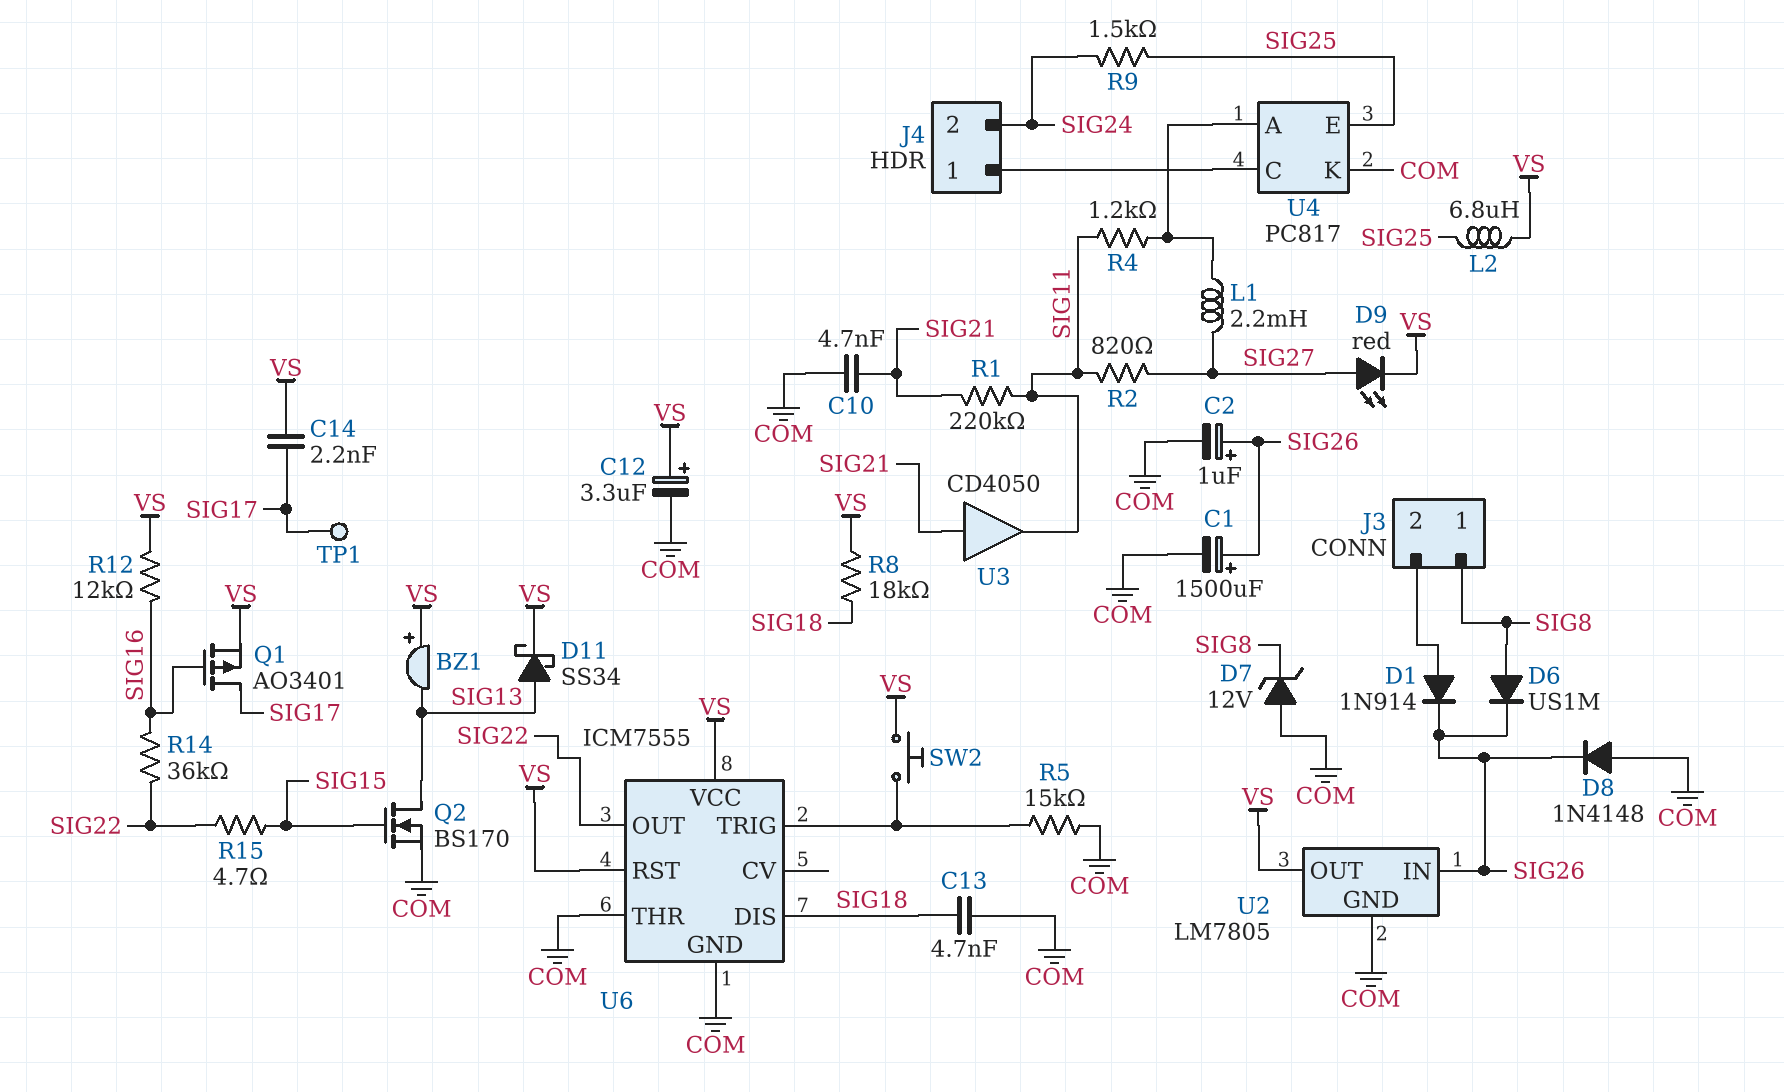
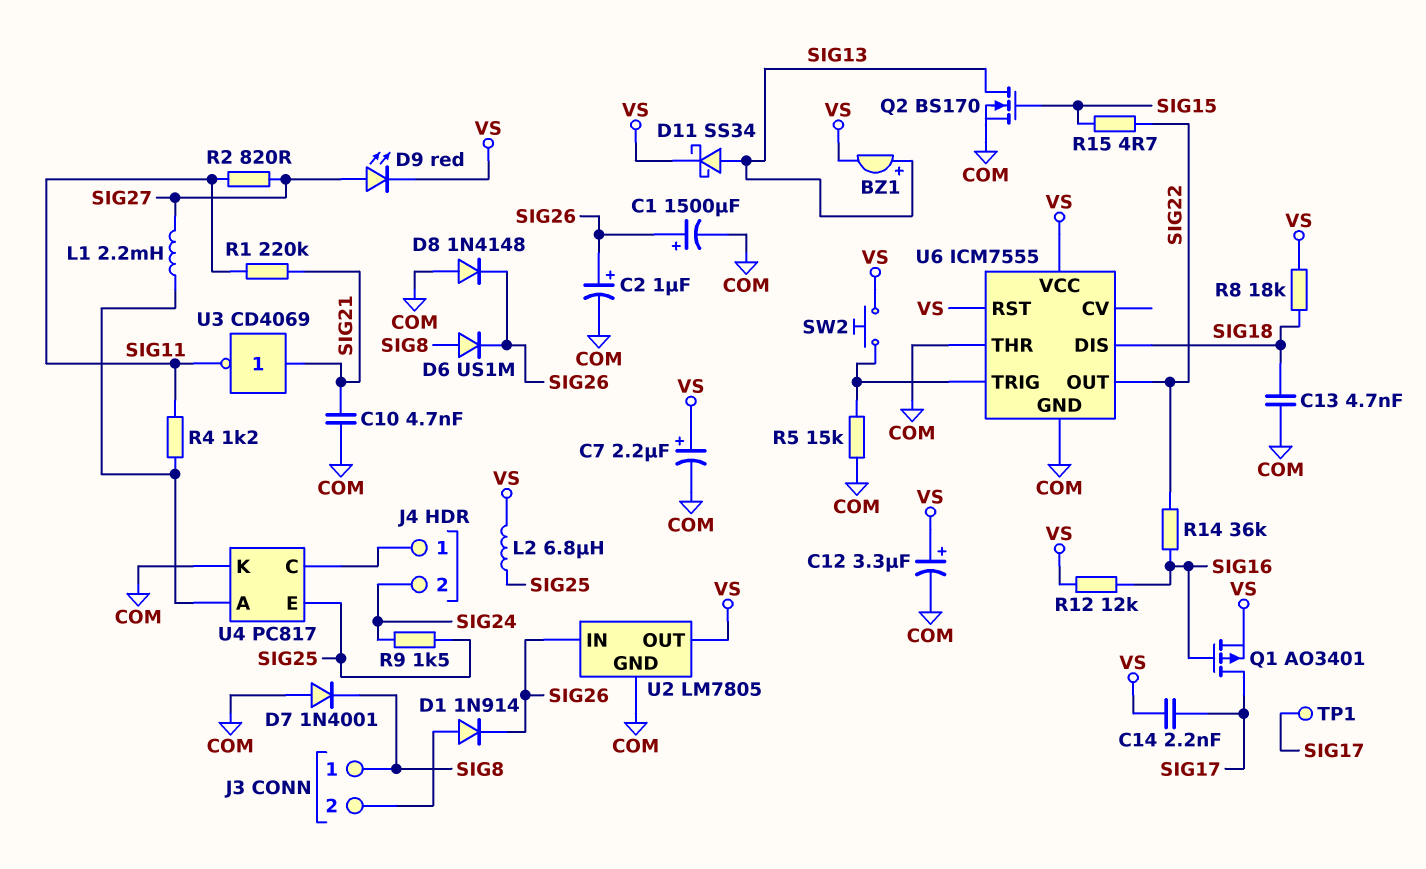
BZ1: buzzer (plus VS, minus SIG13) -> buzzer (plus SIG13, minus VS)
C7: none -> 2.2uF (plus VS, minus COM)
D7: zener 12V (A COM, K SIG8) -> diode 1N4001 (A COM, K SIG8)
U3: buffer CD4050 (in SIG21, out SIG11) -> NOT CD4069 (in SIG21, out SIG11)

